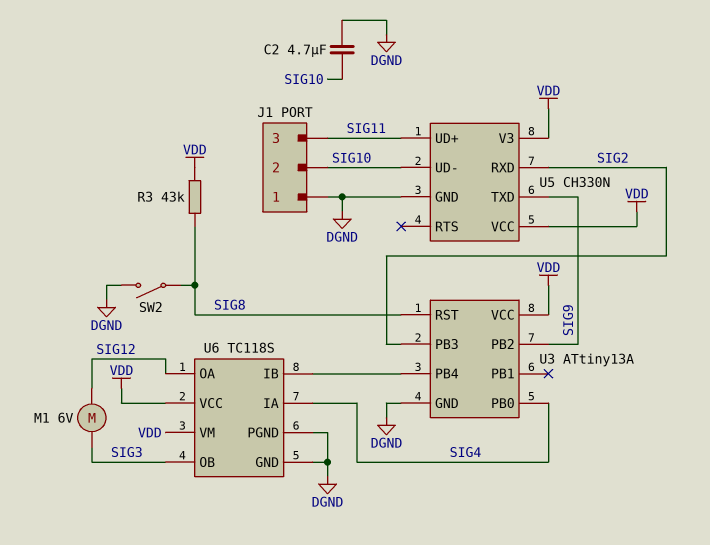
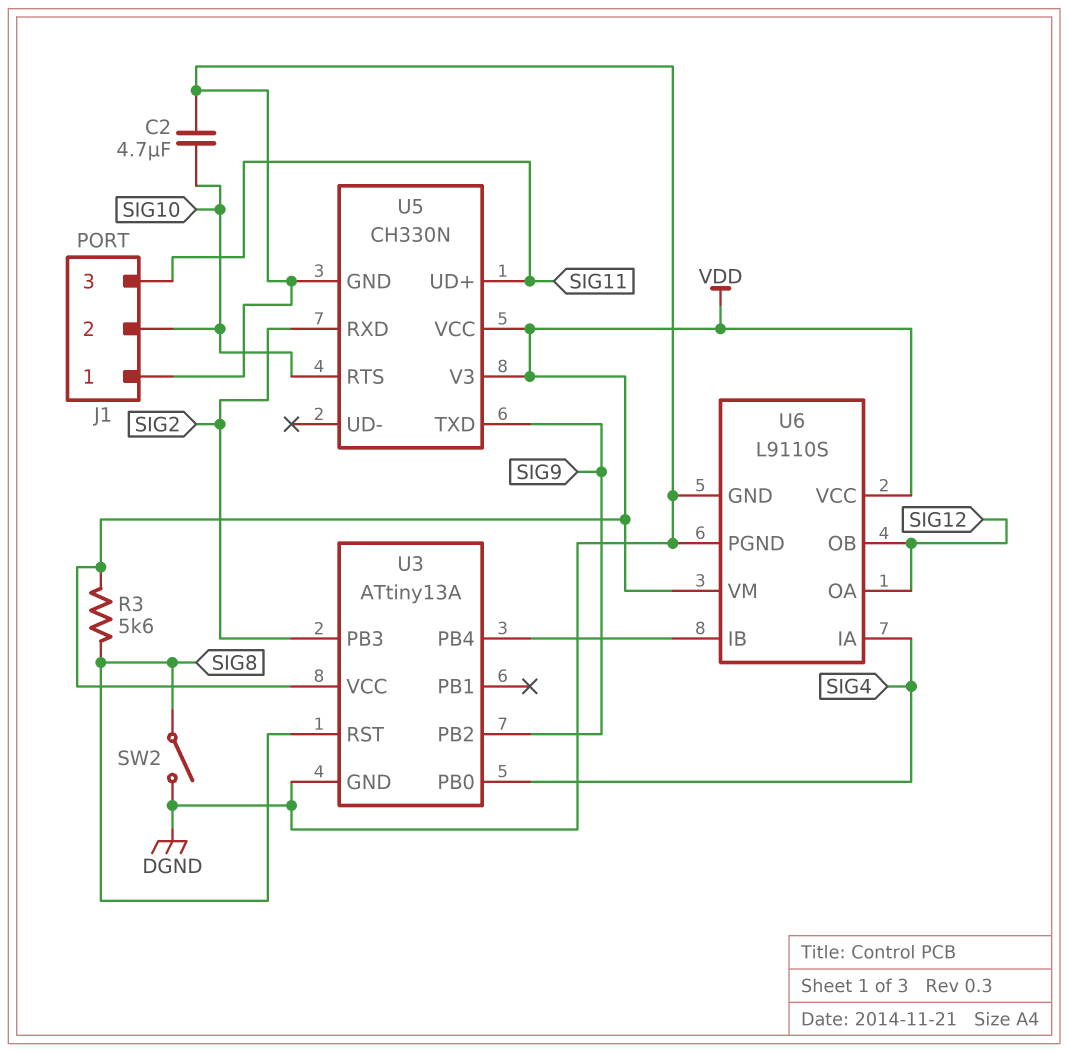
M1: motor 6V (SIG3, SIG12) -> none
R3: 43k (SIG8, VDD) -> 5.6k (SIG8, VDD)
U5 pin RTS: none -> SIG10
U5 pin UD-: SIG10 -> none
U6: TC118S -> L9110S
U6 pin OB: SIG3 -> SIG12

